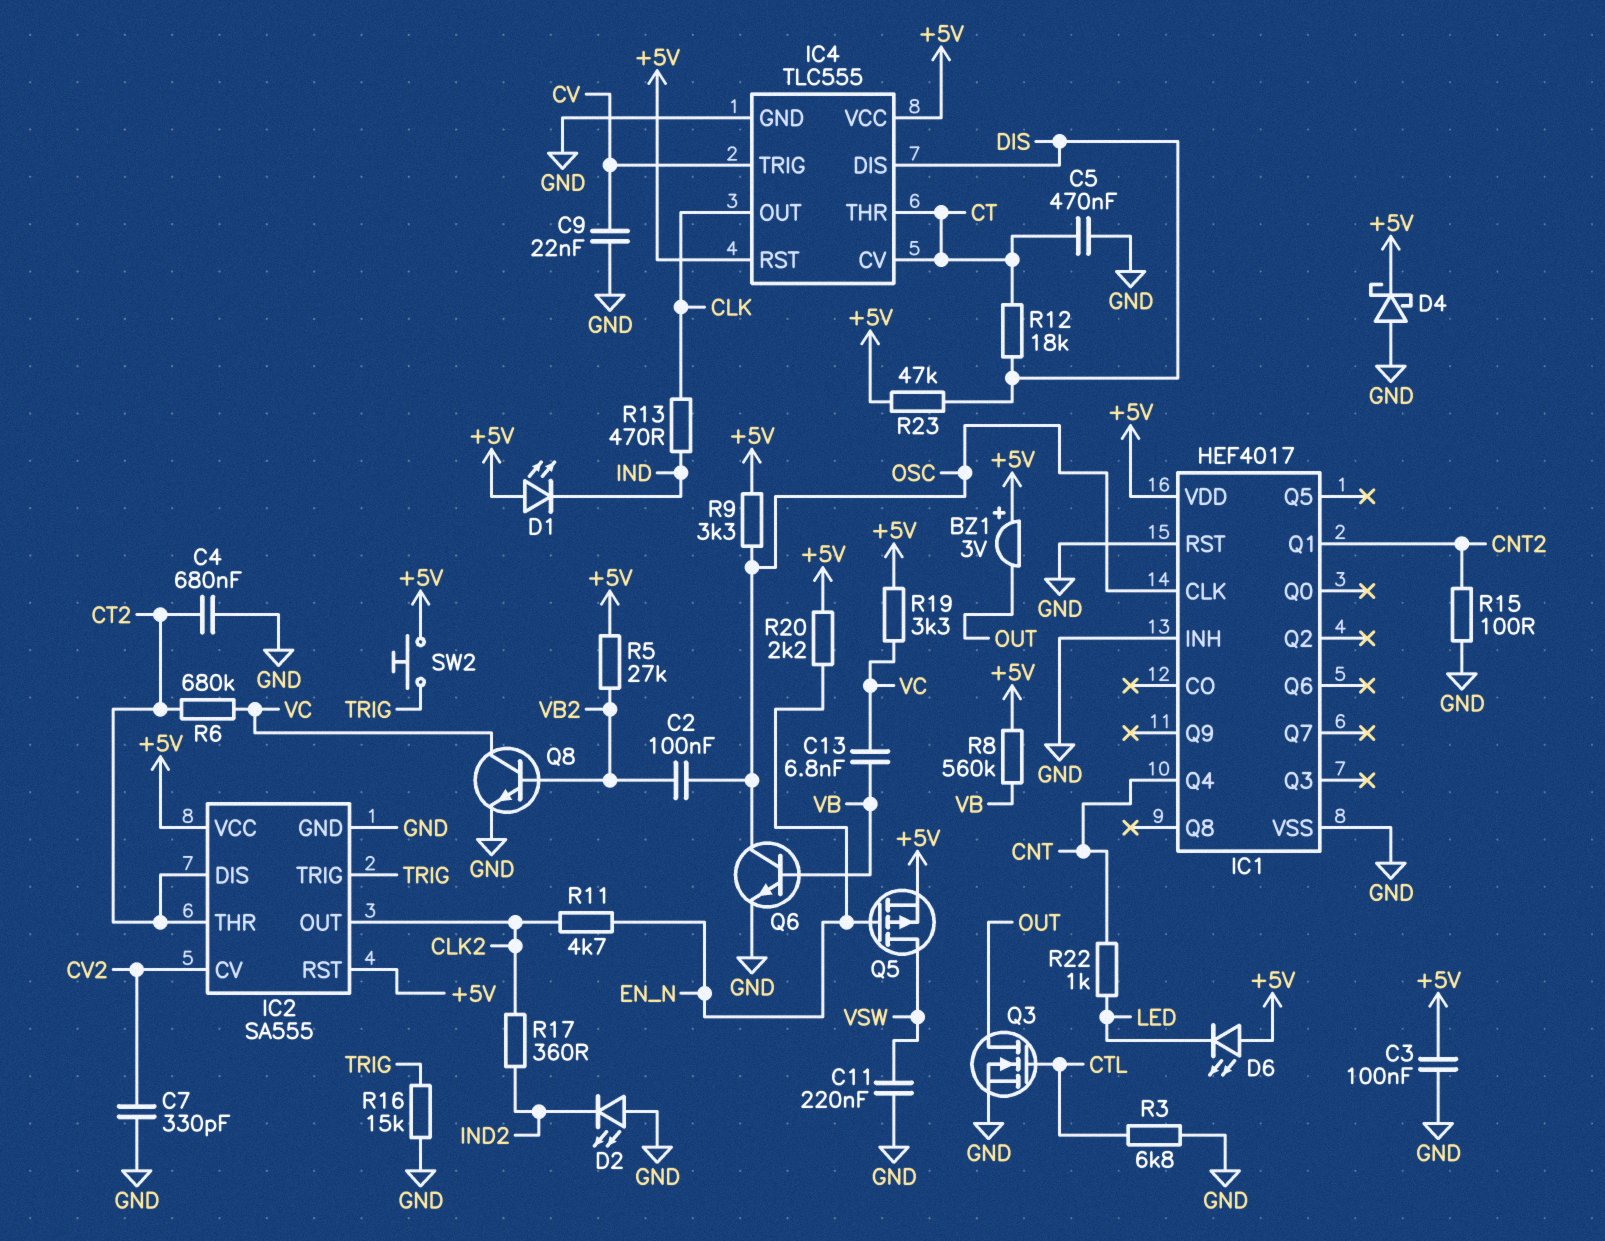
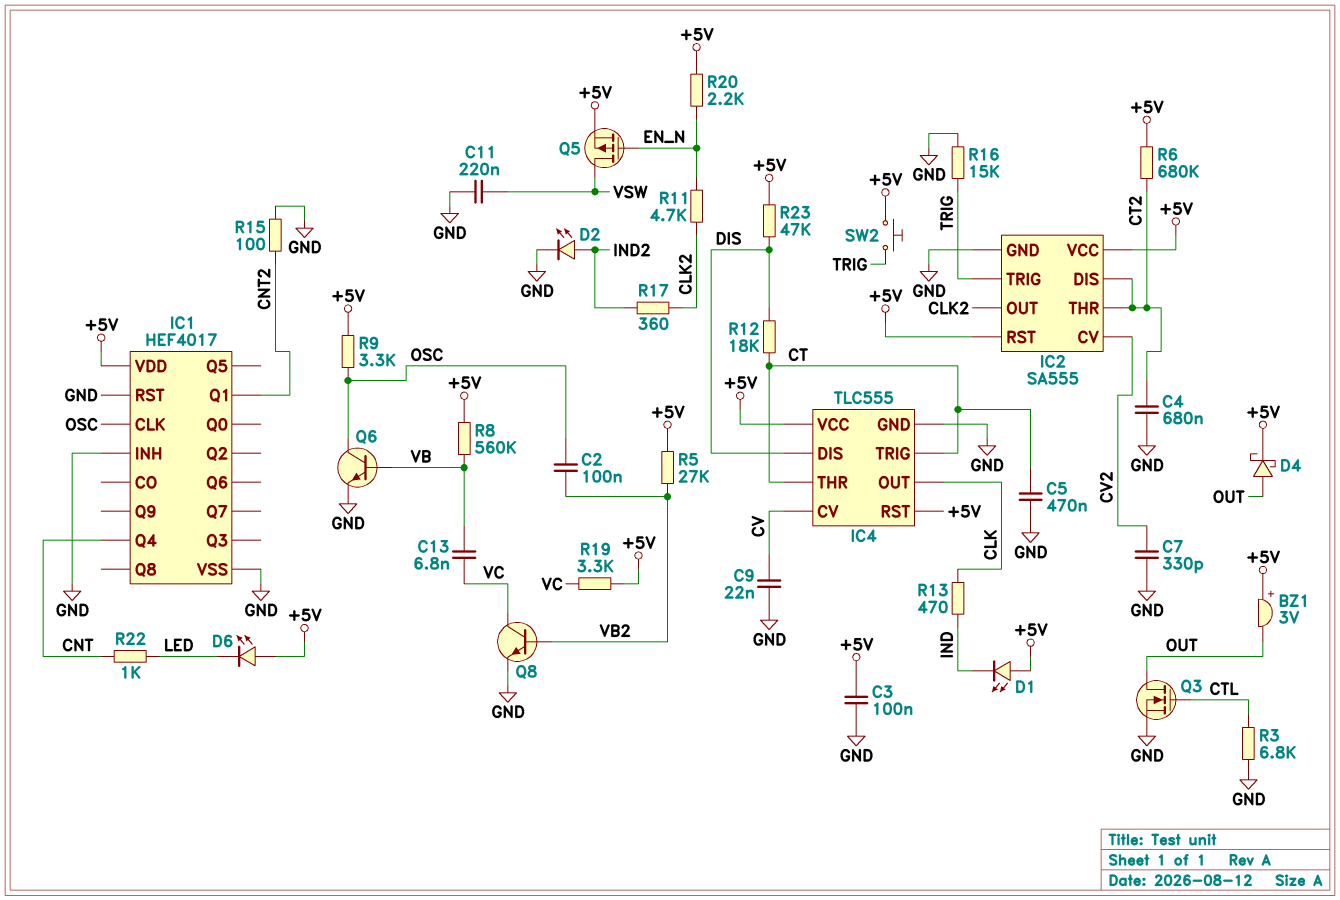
D2: LED (A GND, K IND2) -> LED (A IND2, K GND)
D4: schottky (A GND, K +5V) -> schottky (A OUT, K +5V)
IC4 pin CV: CT -> CV
IC4 pin TRIG: CV -> CT
R6: 680k (CT2, VC) -> 680k (+5V, CT2)

